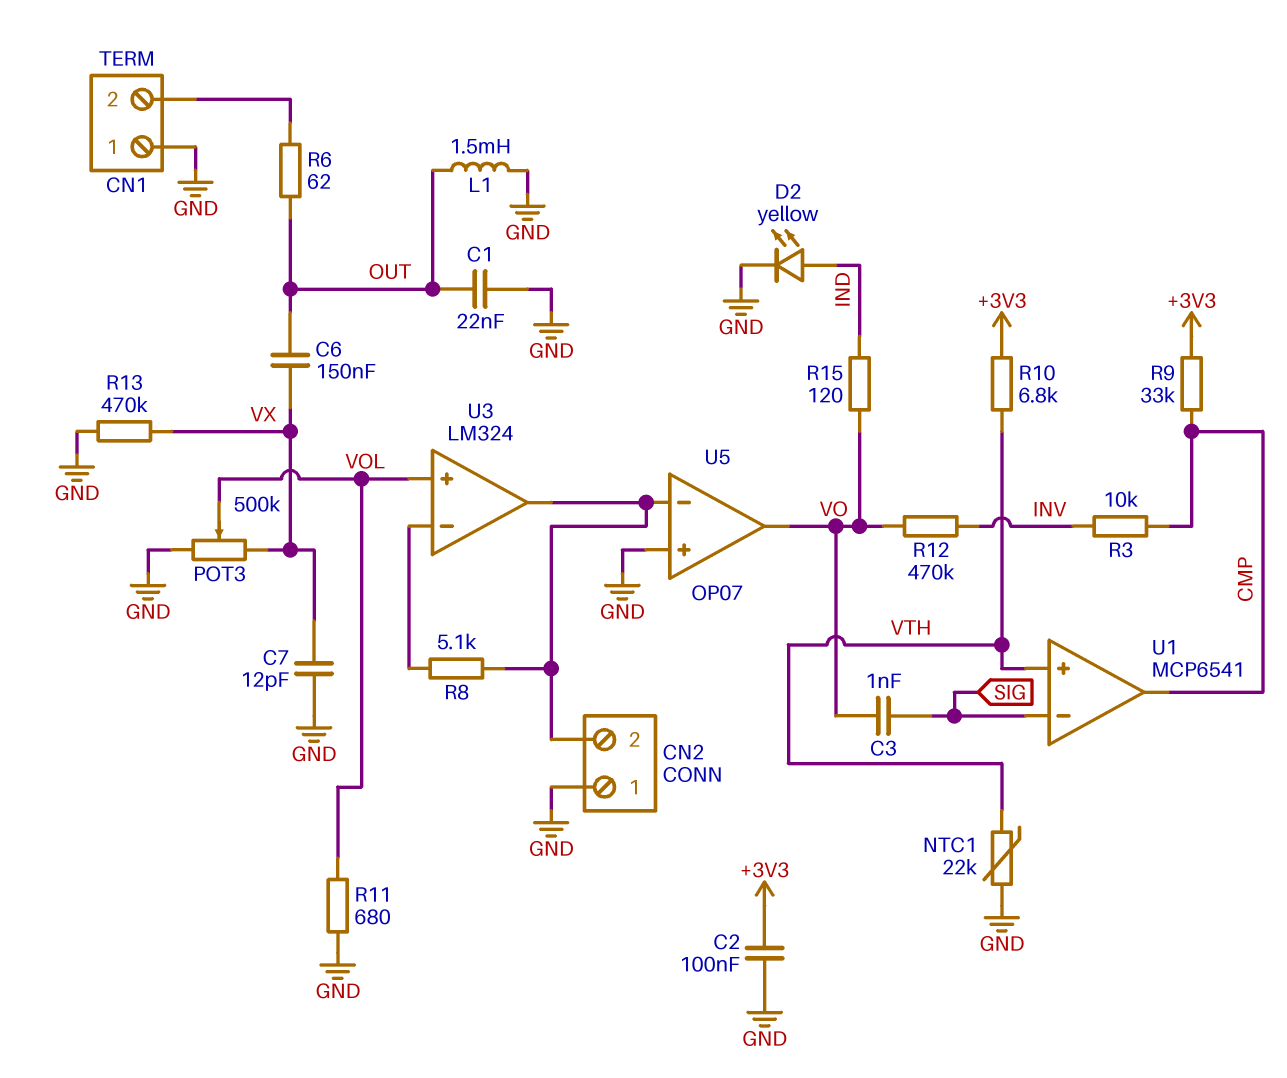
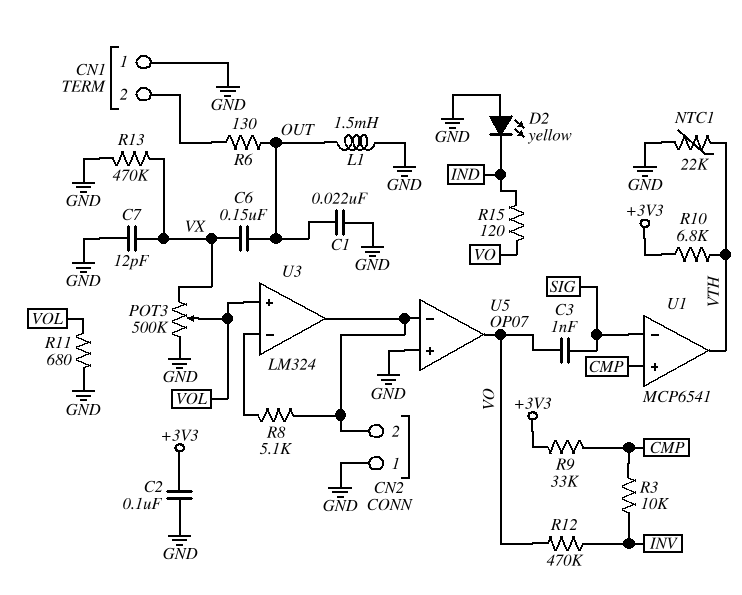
D2: LED yellow (A IND, K GND) -> LED yellow (A GND, K IND)
R6: 62 (CN1/2, OUT) -> 130 (CN1/2, OUT)
U1 pin in+: VTH -> CMP
U1 pin out: CMP -> VTH

